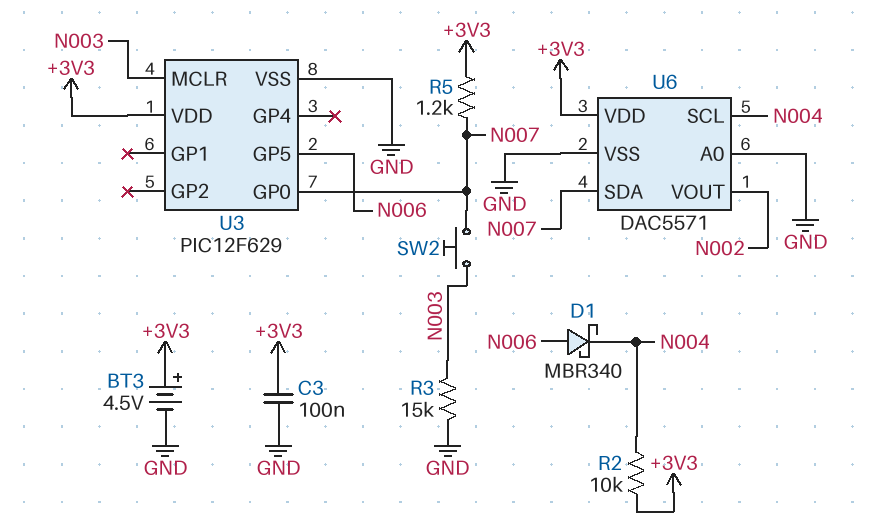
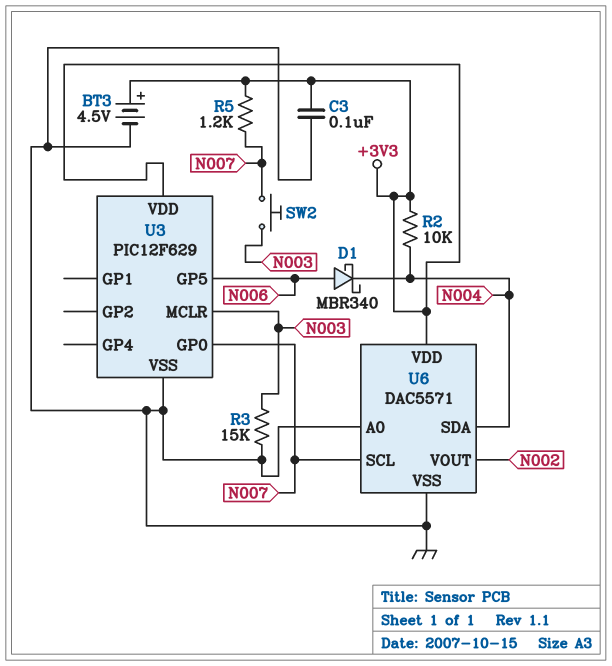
U6 pin SCL: N004 -> N007
U6 pin SDA: N007 -> N004

